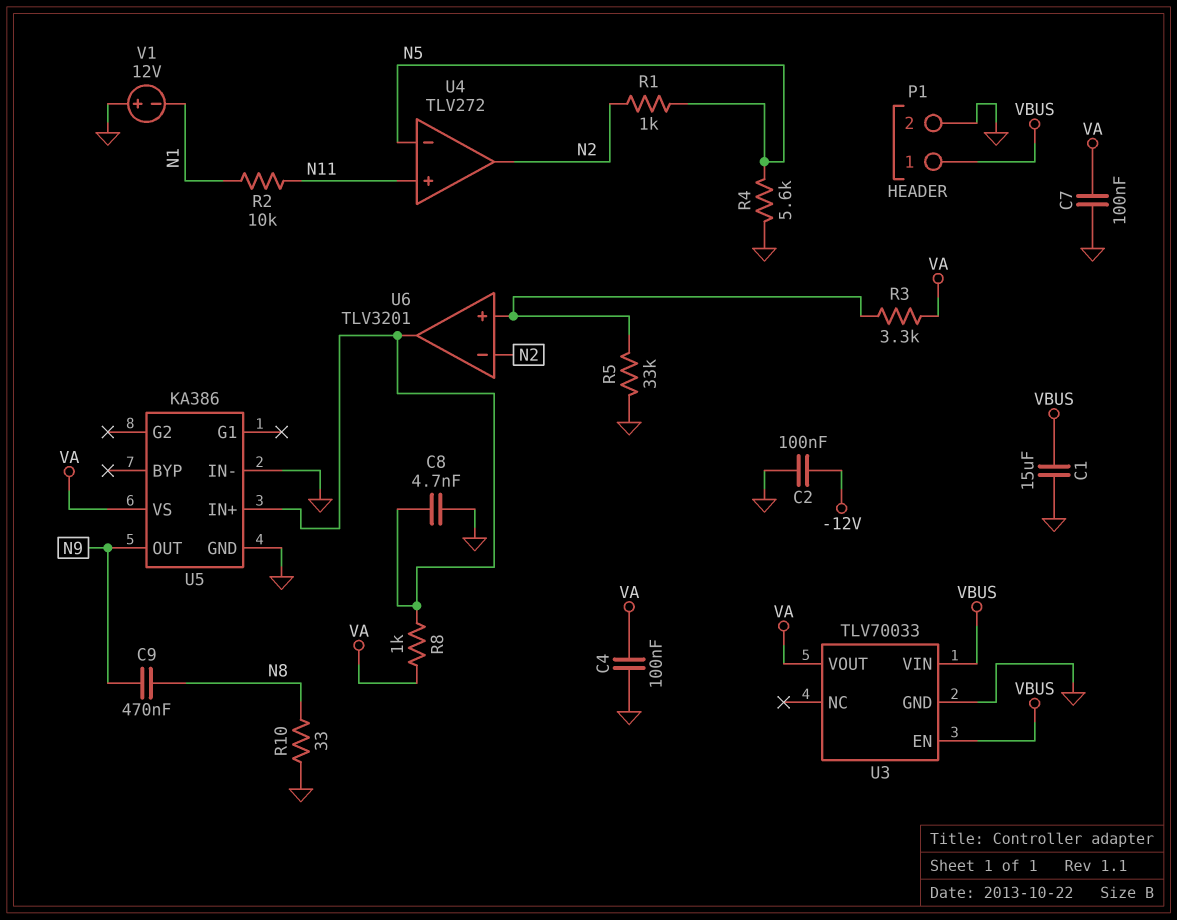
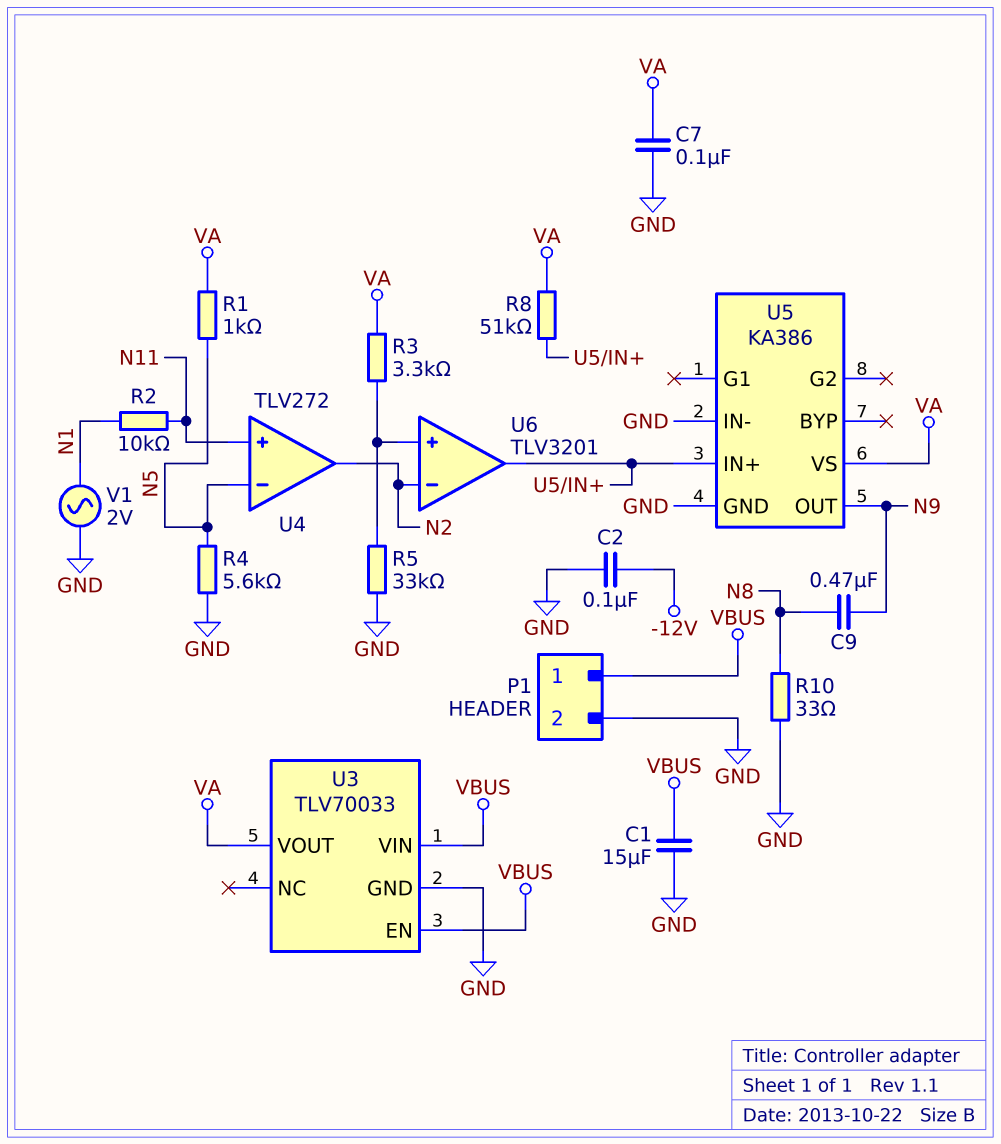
C4: 100nF (GND, VA) -> none
C8: 4.7nF (GND, U5/IN+) -> none
R1: 1k (N2, N5) -> 1k (N5, VA)
R8: 1k (U5/IN+, VA) -> 51k (U5/IN+, VA)
V1: 12V (plus GND, minus N1) -> AC 2V (GND, N1)

